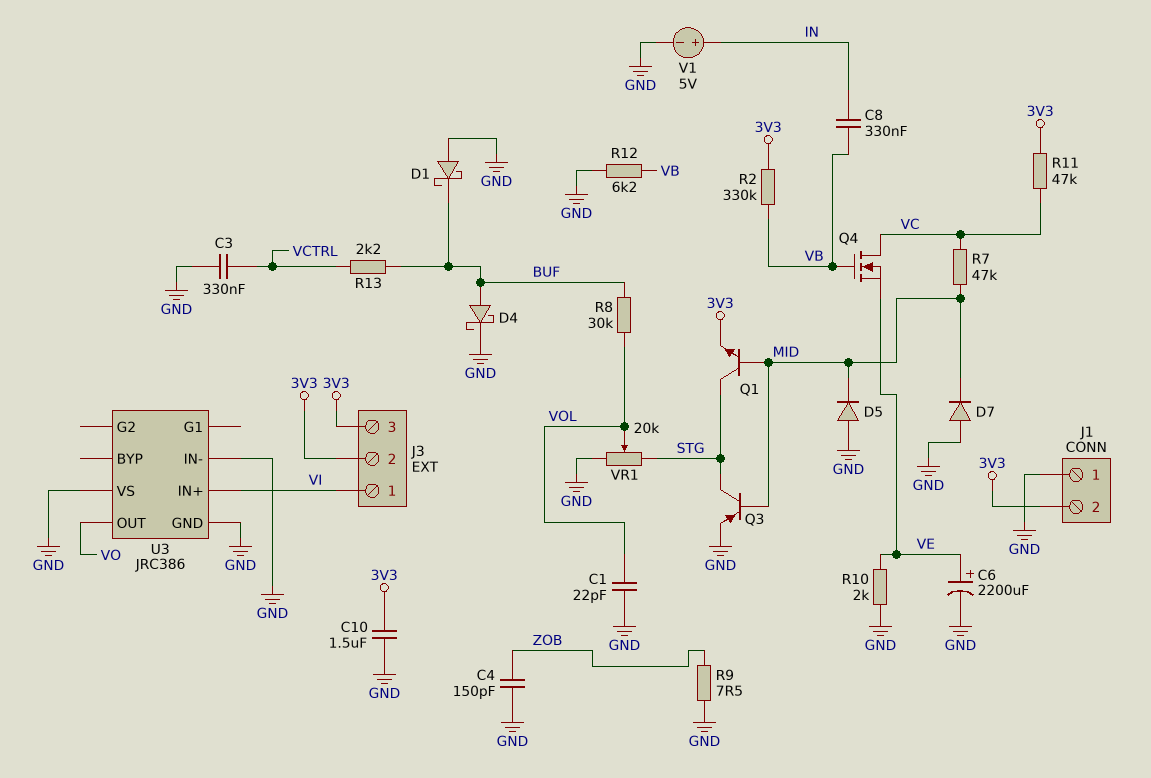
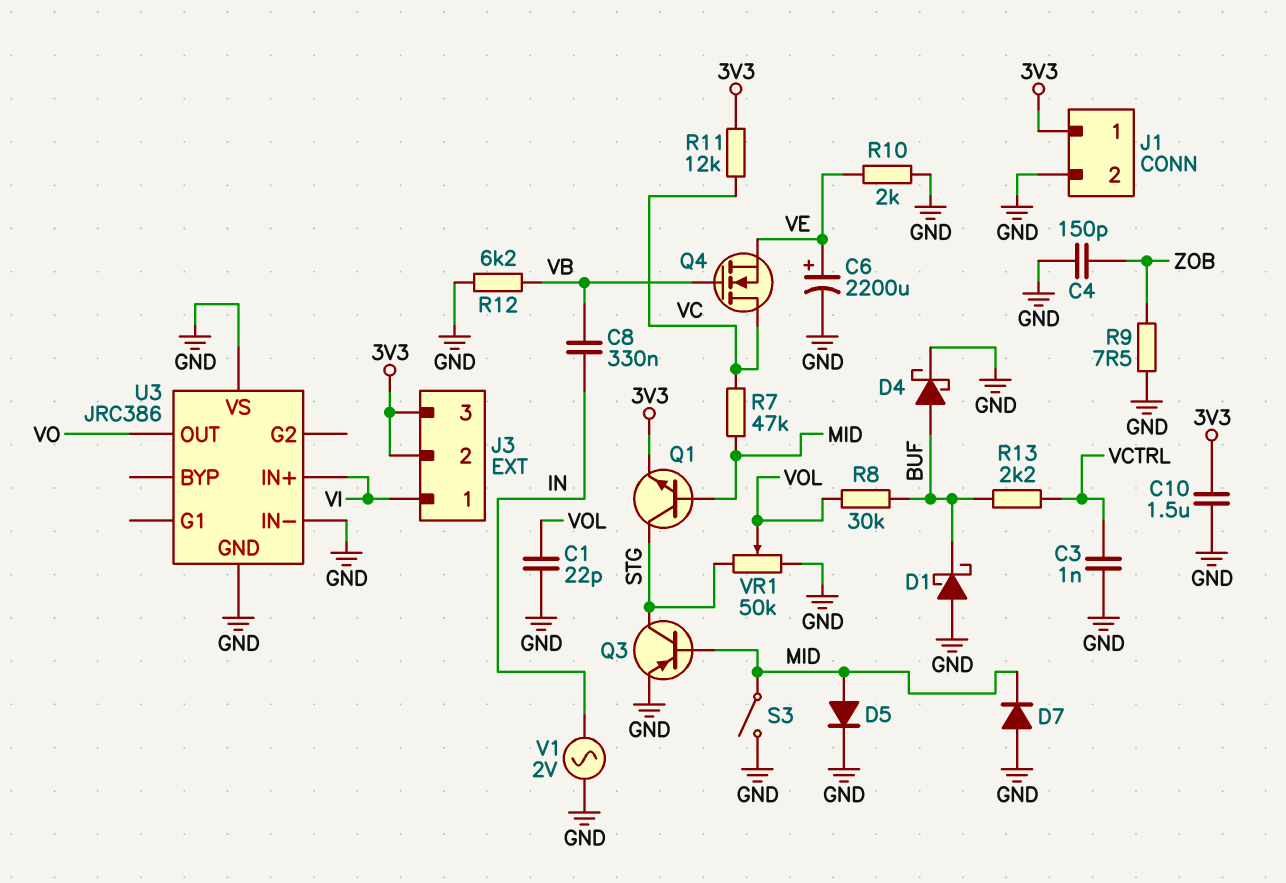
C3: 330nF (GND, VCTRL) -> 1nF (GND, VCTRL)
D5: diode (A GND, K MID) -> diode (A MID, K GND)
J1 pin 1: GND -> 3V3
J1 pin 2: 3V3 -> GND
R2: 330k (3V3, VB) -> none
R11: 47k (3V3, VC) -> 12k (3V3, VC)
S3: none -> switch (GND, MID)
V1: 5V (plus IN, minus GND) -> AC 2V (GND, IN)
VR1: 20k (GND, STG, wiper VOL) -> 50k (GND, STG, wiper VOL)

